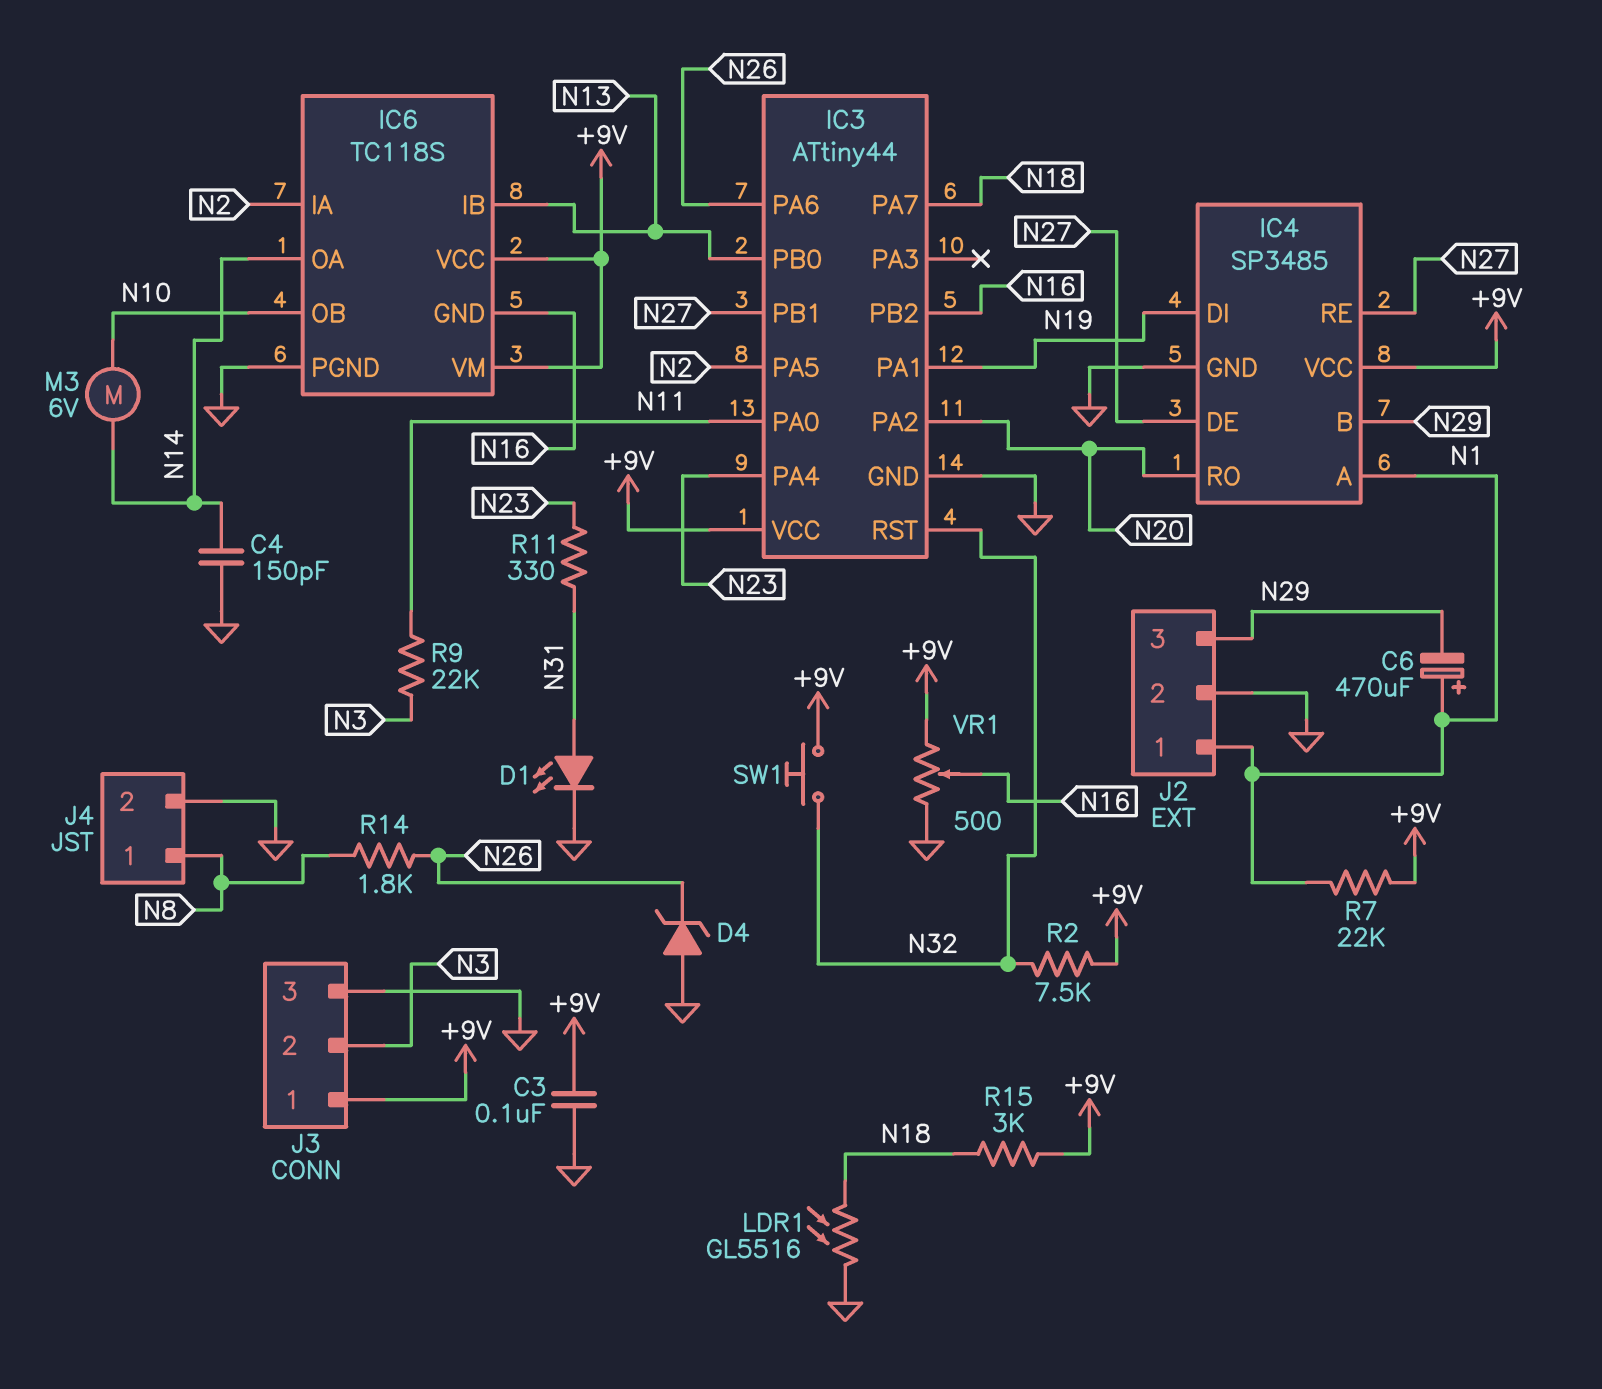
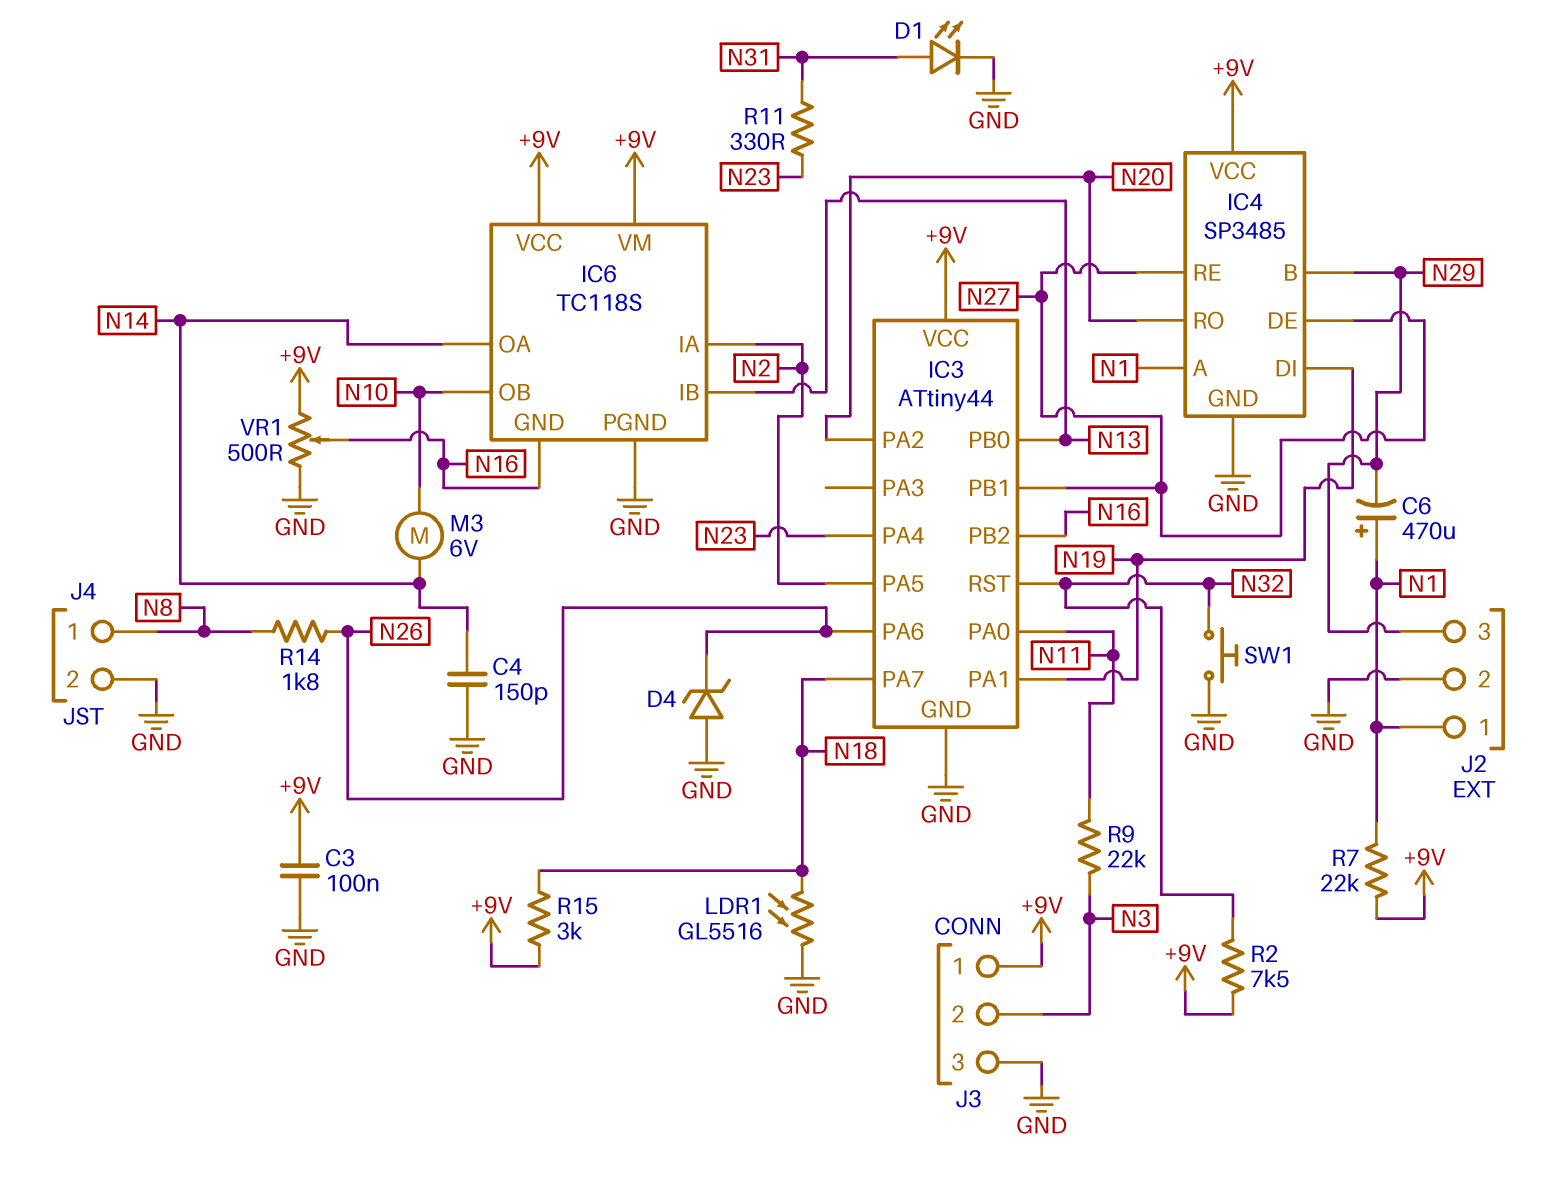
SW1: button (+9V, N32) -> button (GND, N32)

